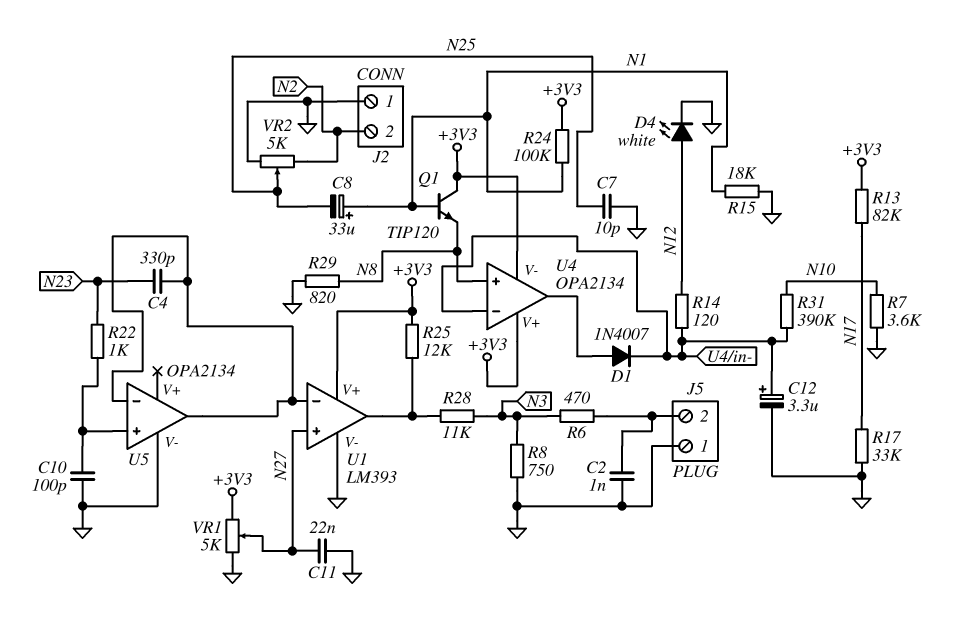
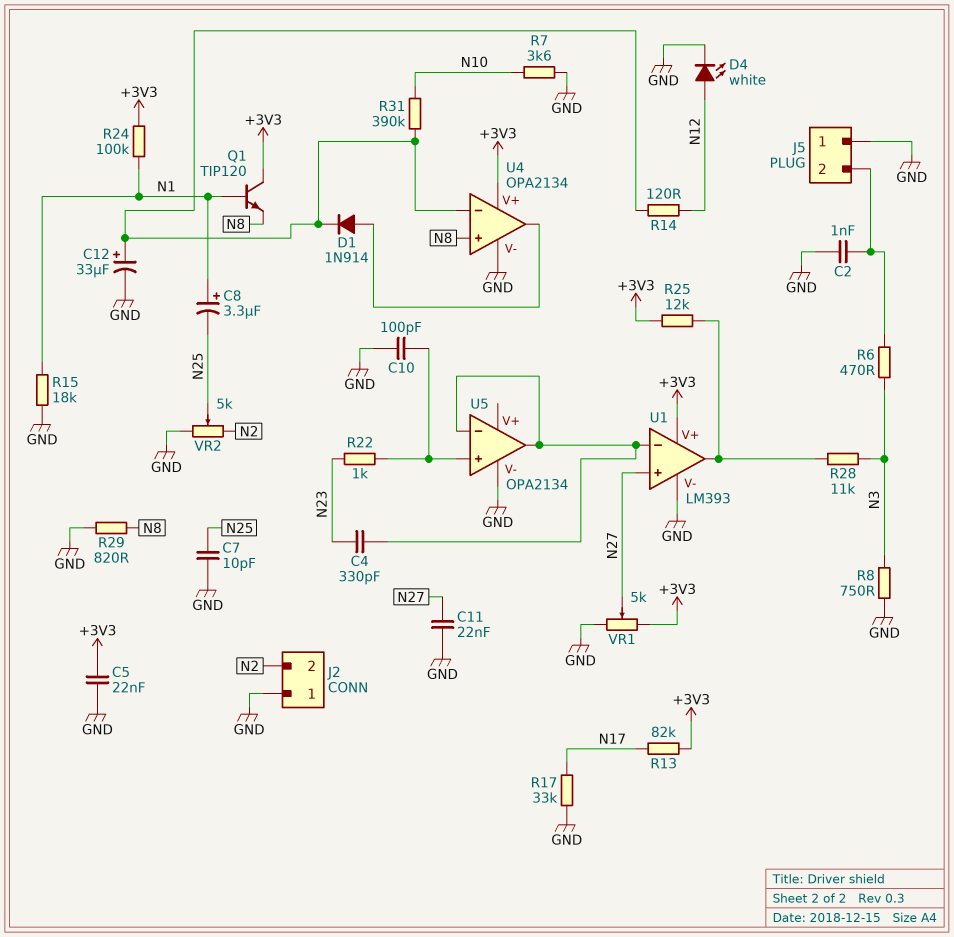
C5: none -> 22nF (+3V3, GND)
C8: 33uF (plus N1, minus N25) -> 3.3uF (plus N1, minus N25)
C12: 3.3uF (plus U4/in-, minus GND) -> 33uF (plus U4/in-, minus GND)
D1: diode 1N4007 (A U4/out, K U4/in-) -> diode 1N914 (A U4/out, K U4/in-)
U4 pin V-: +3V3 -> GND

